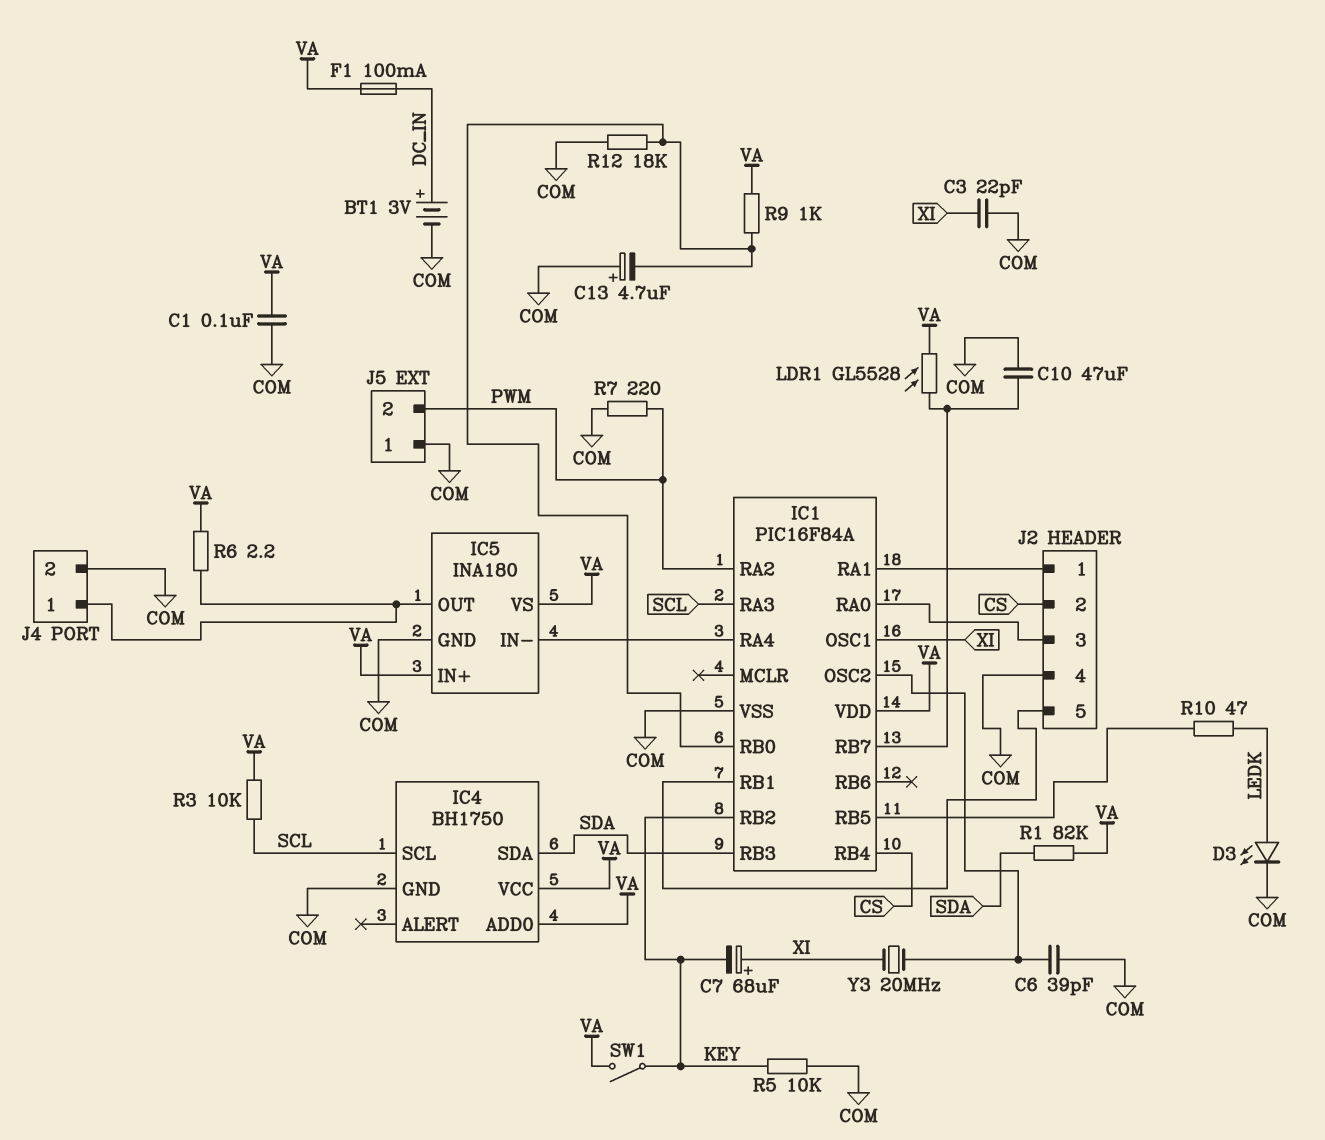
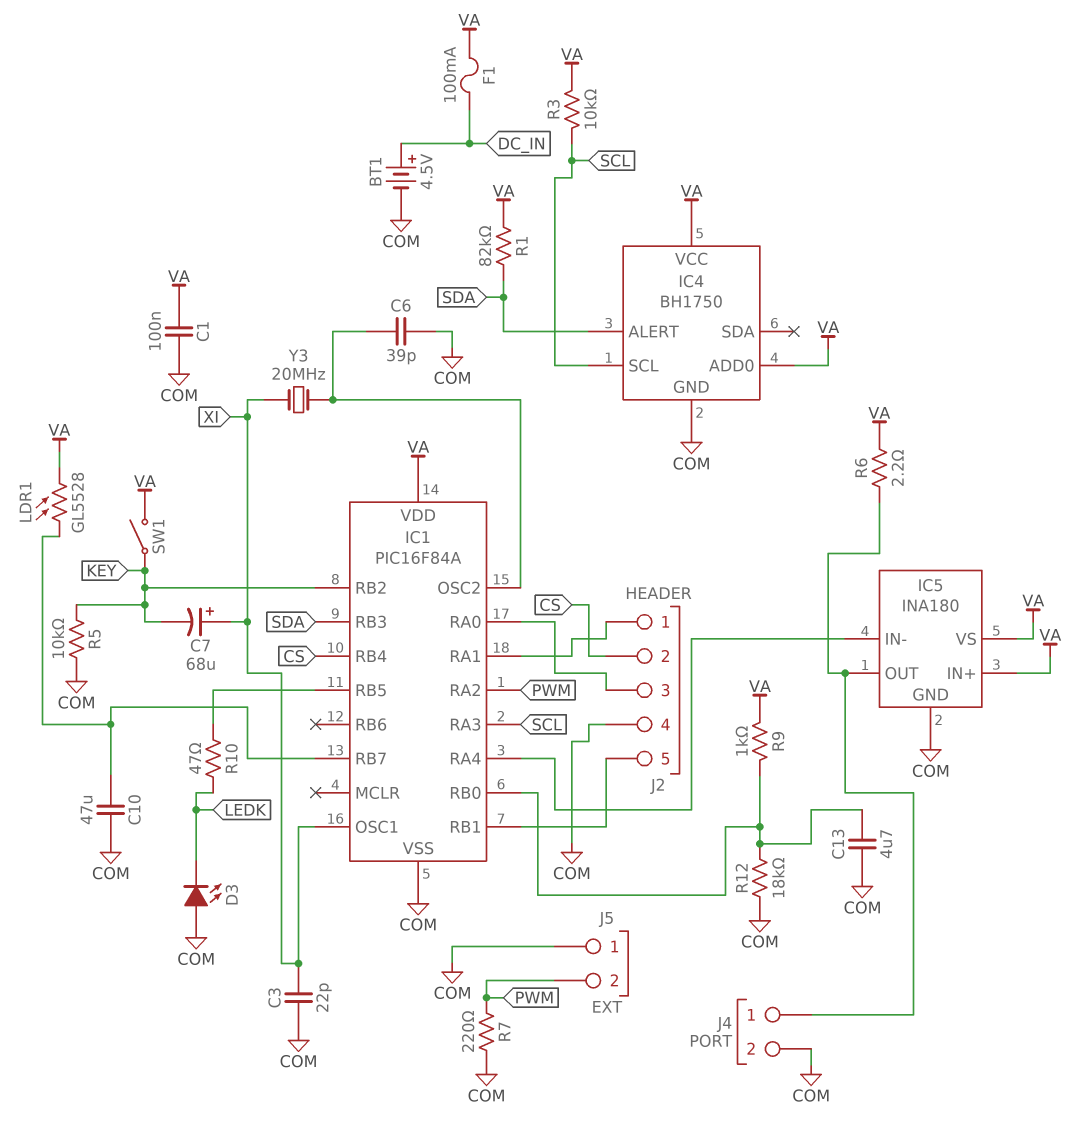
BT1: 3V (plus DC_IN, minus COM) -> 4.5V (plus DC_IN, minus COM)
C13: 4.7uF (plus COM, minus IC1/RB0) -> 4.7uF (COM, IC1/RB0)
D3: LED (A LEDK, K COM) -> LED (A COM, K LEDK)
IC4 pin ALERT: none -> SDA
IC4 pin SDA: SDA -> none

